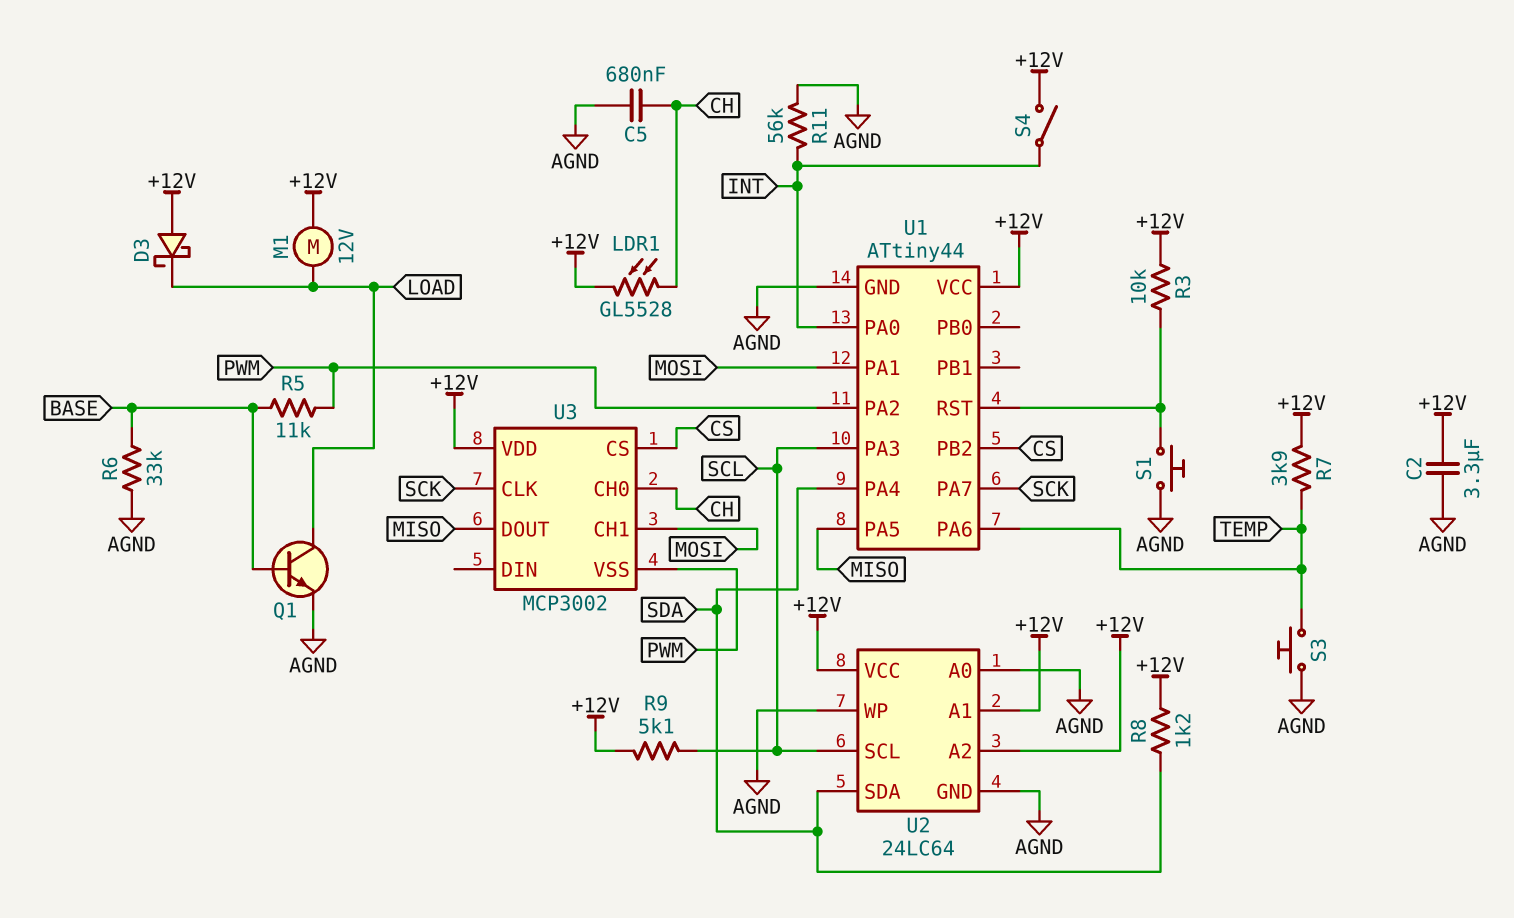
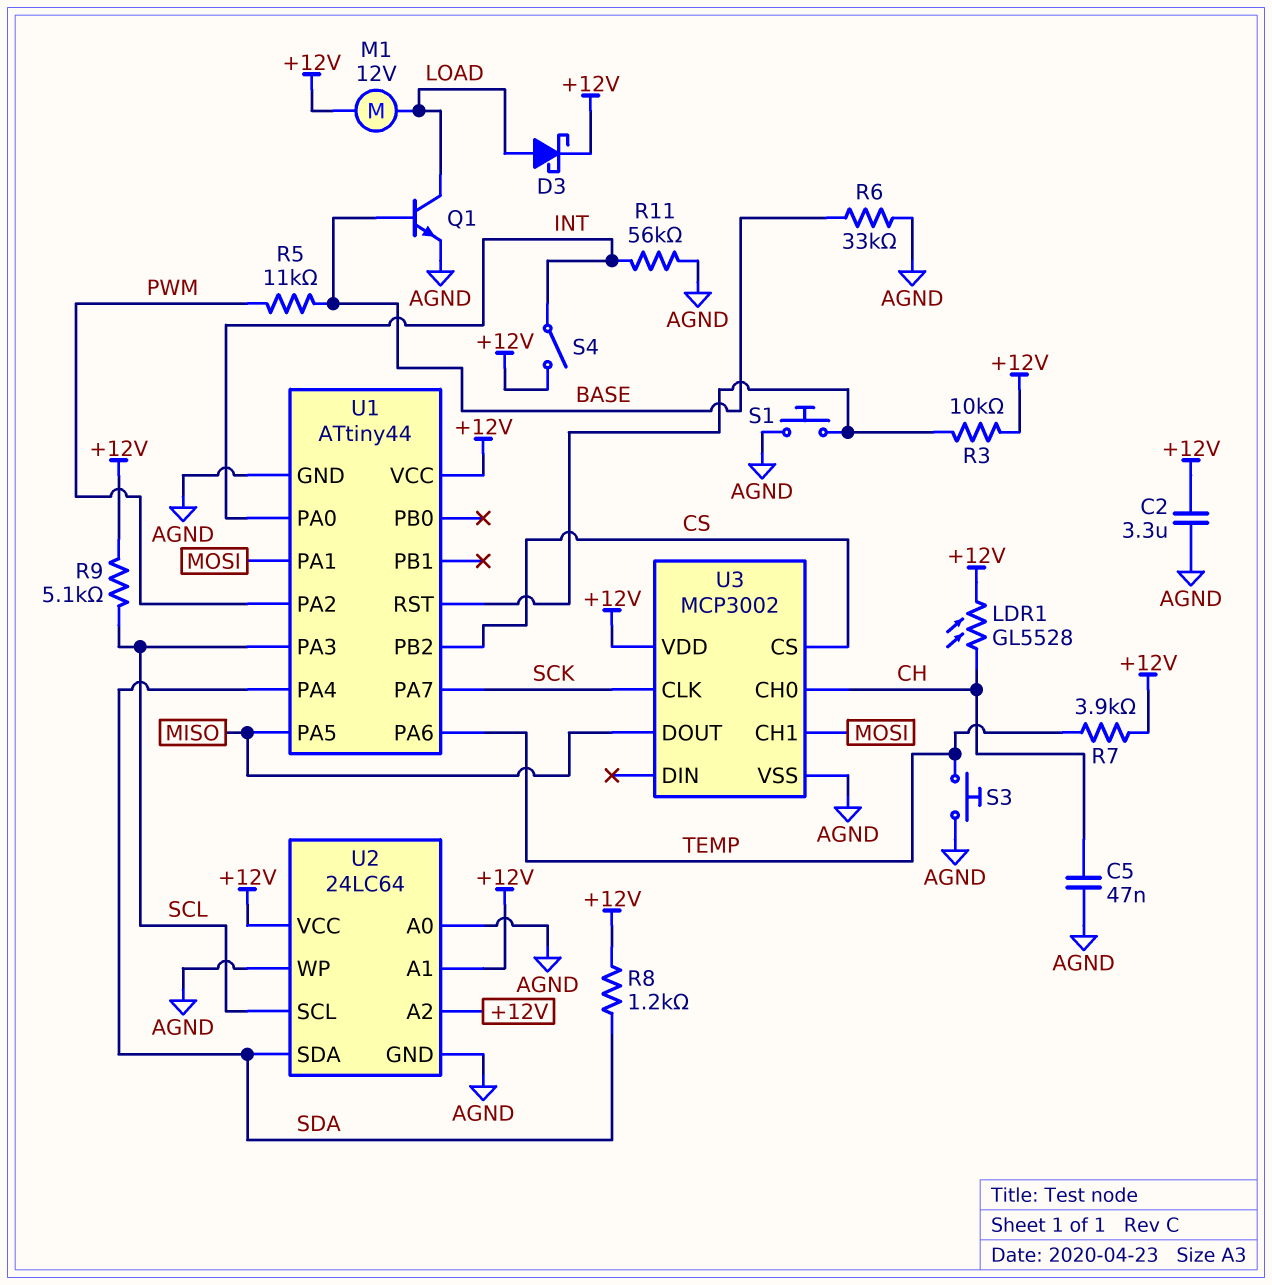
C5: 680nF (AGND, CH) -> 47nF (AGND, CH)
D3: schottky (A +12V, K LOAD) -> schottky (A LOAD, K +12V)
U3 pin VSS: PWM -> AGND

